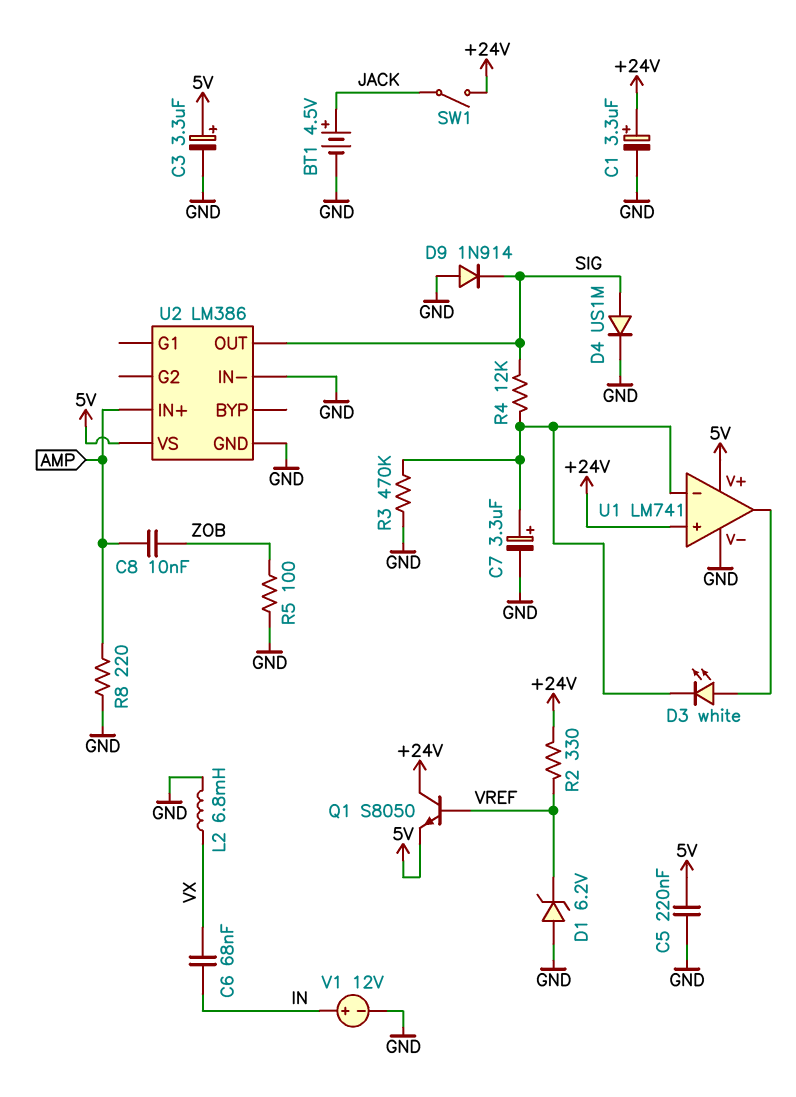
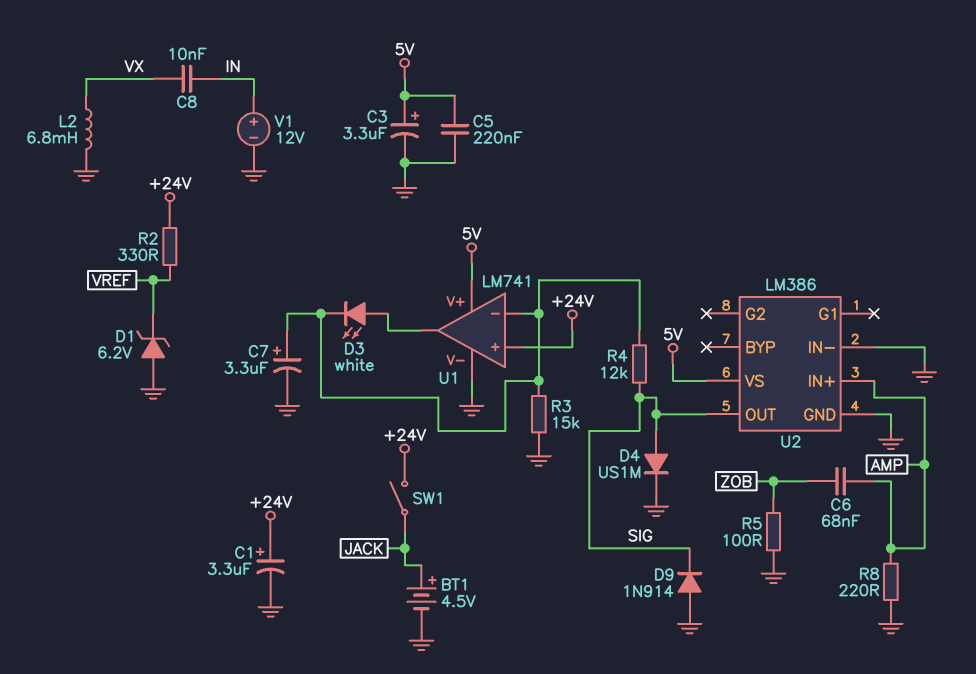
C6: 68nF (IN, VX) -> 68nF (AMP, ZOB)
C8: 10nF (AMP, ZOB) -> 10nF (IN, VX)
Q1: NPN S8050 (B VREF, C +24V, E 5V) -> none
R3: 470k (GND, U1/in-) -> 15k (GND, U1/in-)

